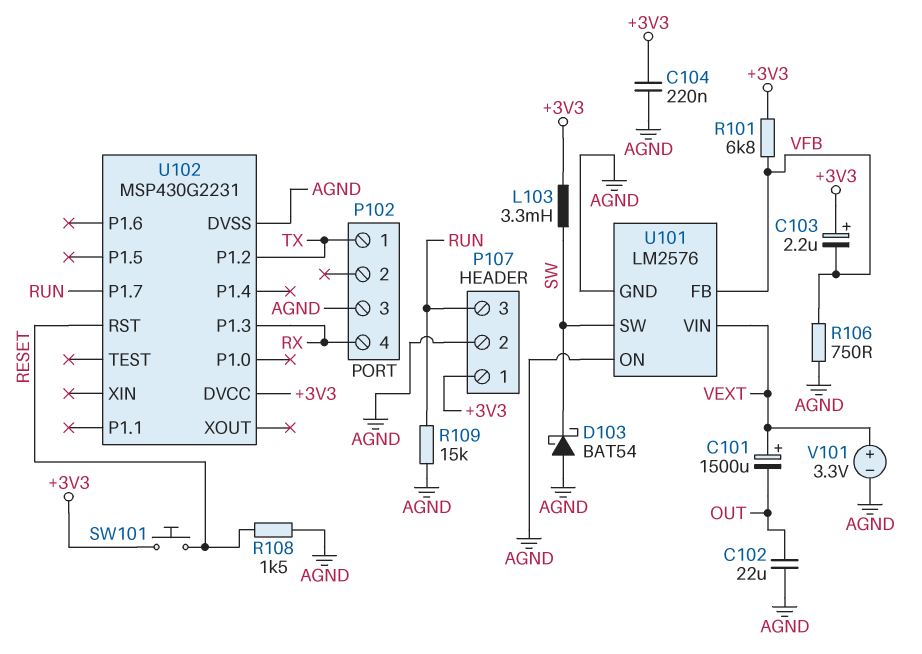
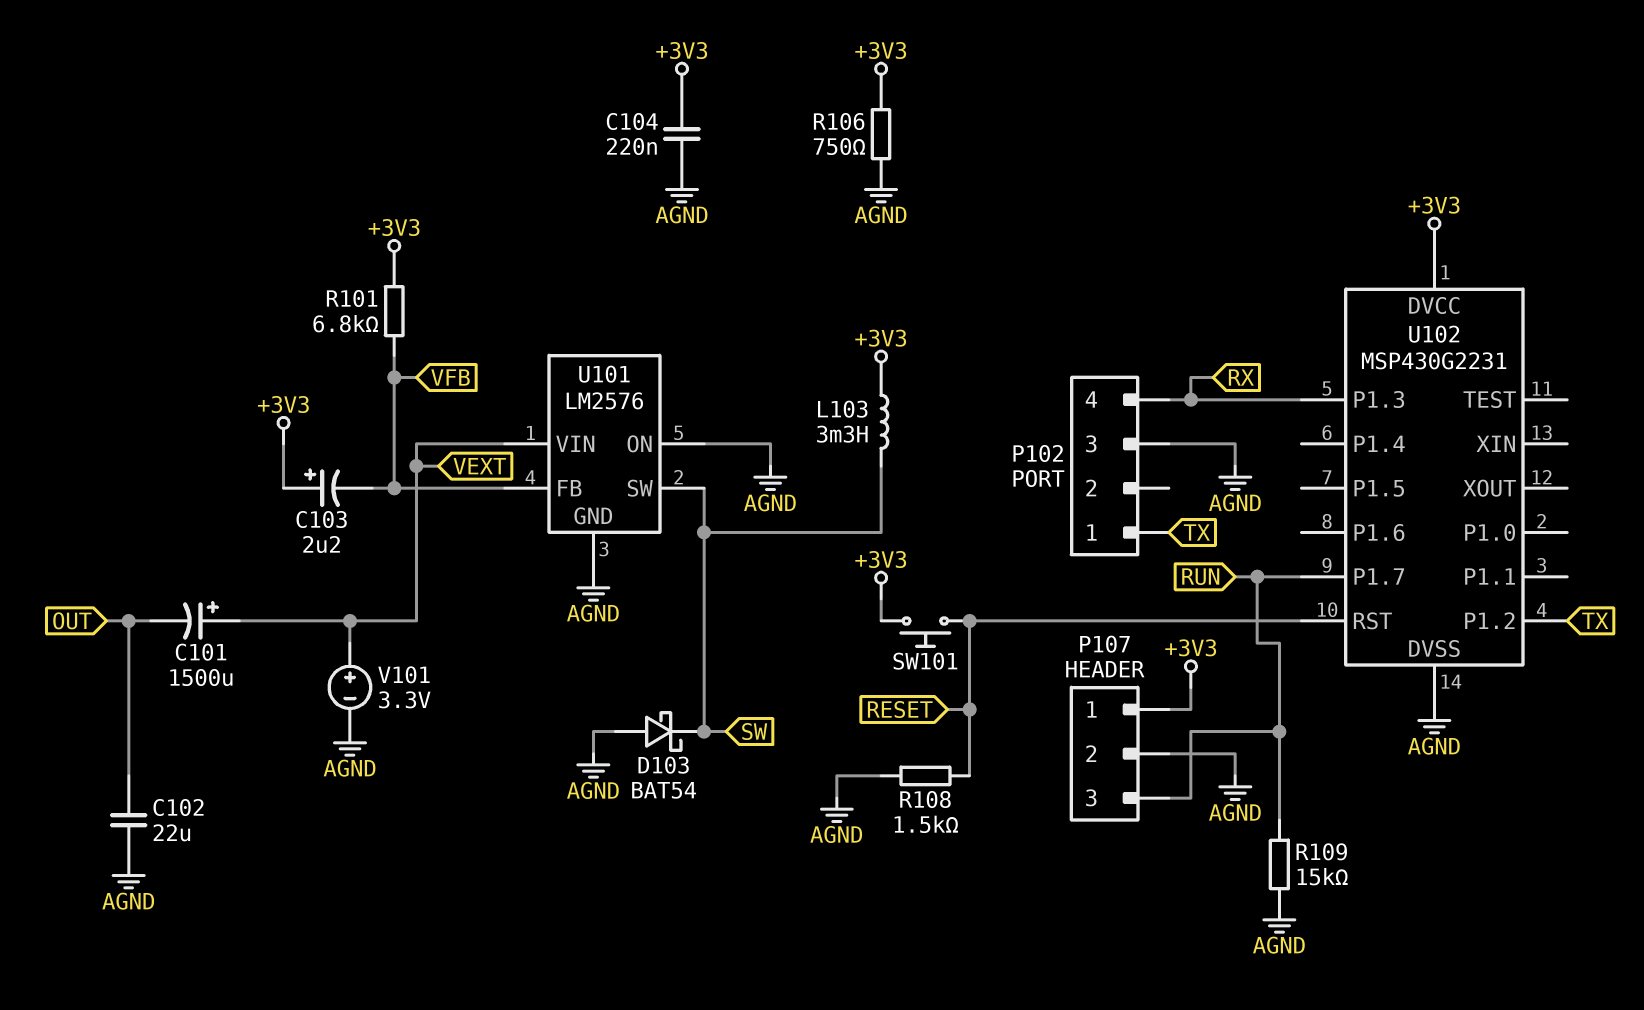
R106: 750 (AGND, VFB) -> 750 (+3V3, AGND)

